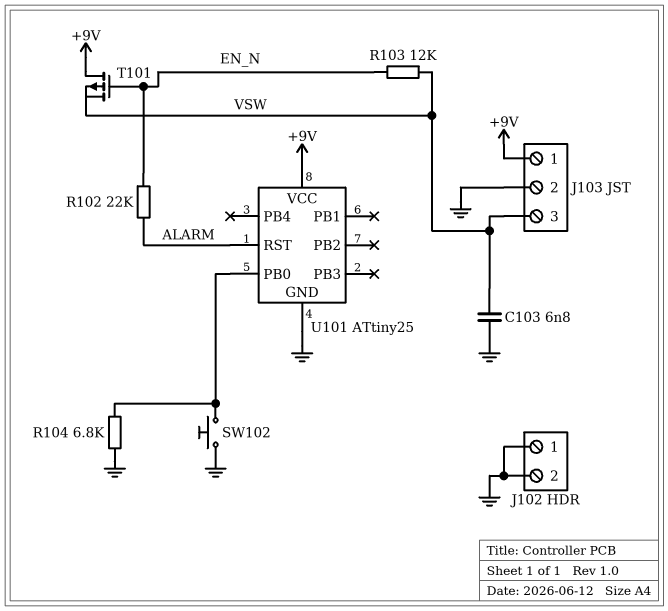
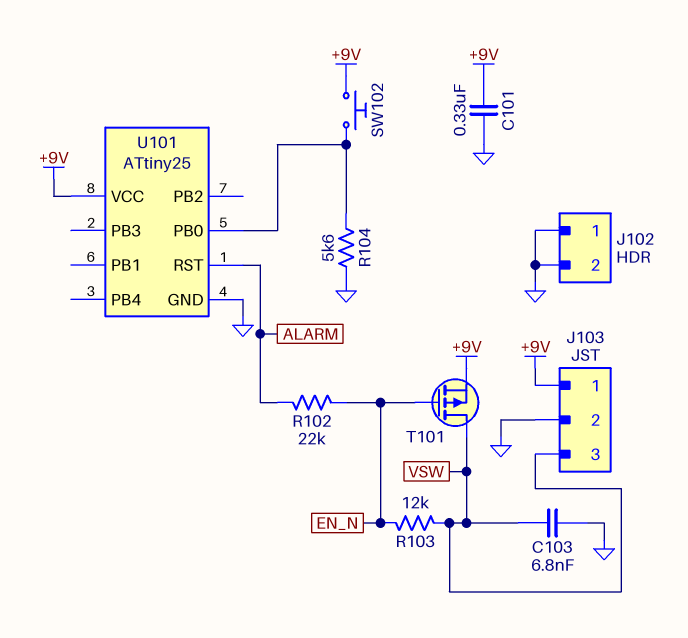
C101: none -> 330nF (+9V, GND)
R104: 6.8k (GND, U101/PB0) -> 5.6k (GND, U101/PB0)
SW102: button (GND, U101/PB0) -> button (+9V, U101/PB0)
T101: PMOS (G EN_N, D +9V, S VSW) -> PMOS (G EN_N, D VSW, S +9V)

